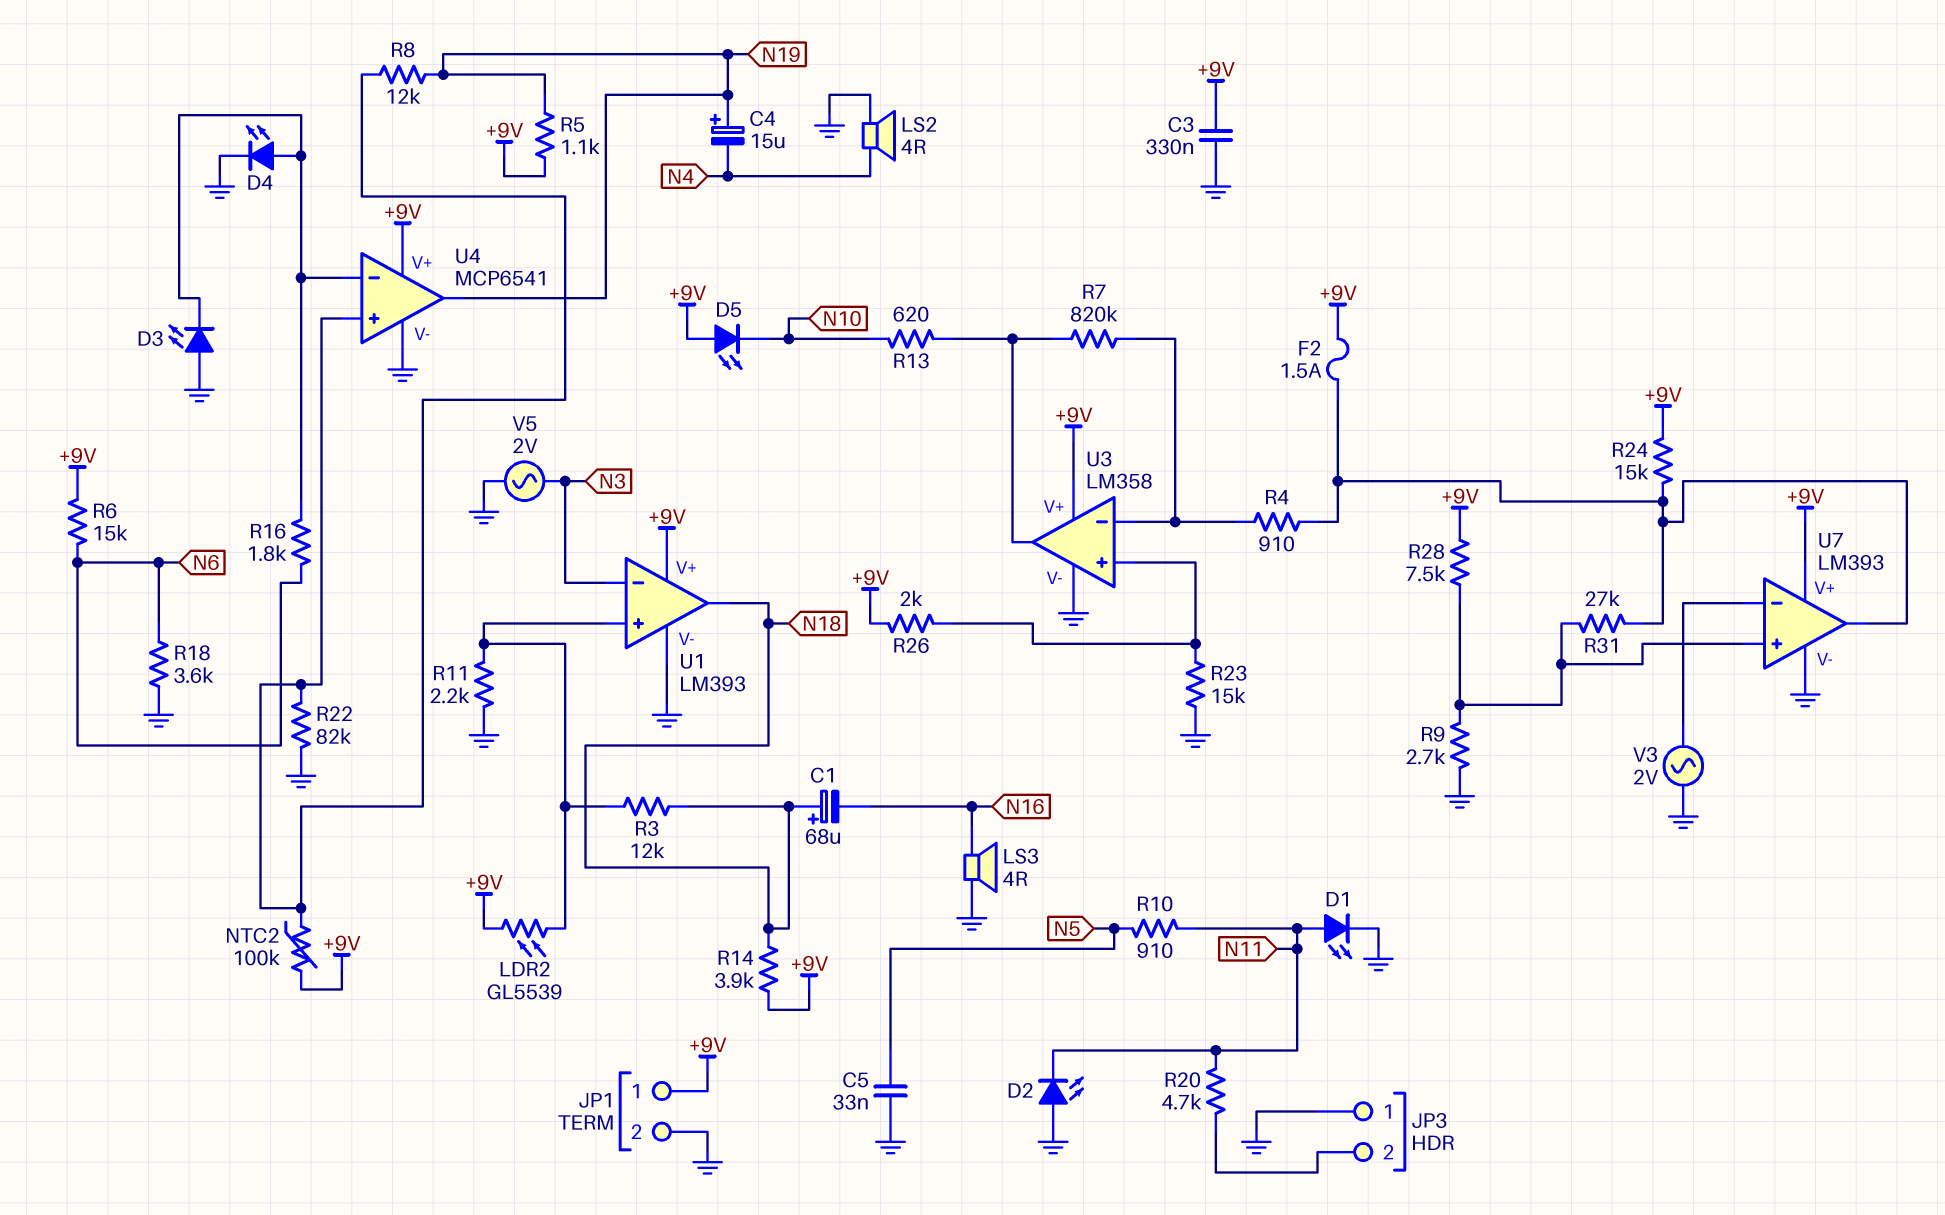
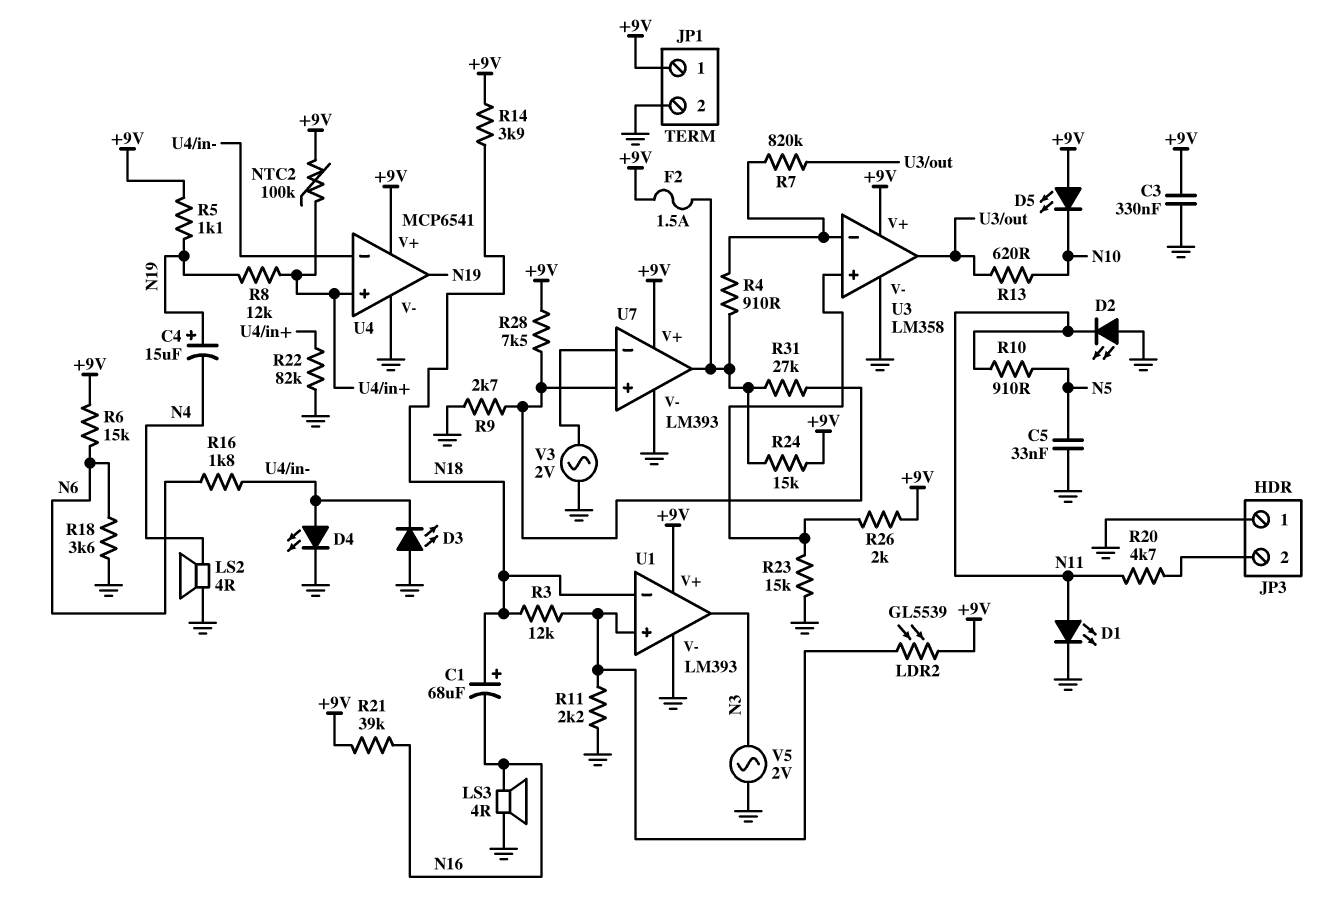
R21: none -> 39k (+9V, N16)
U1 pin in-: N3 -> N18
U1 pin out: N18 -> N3

